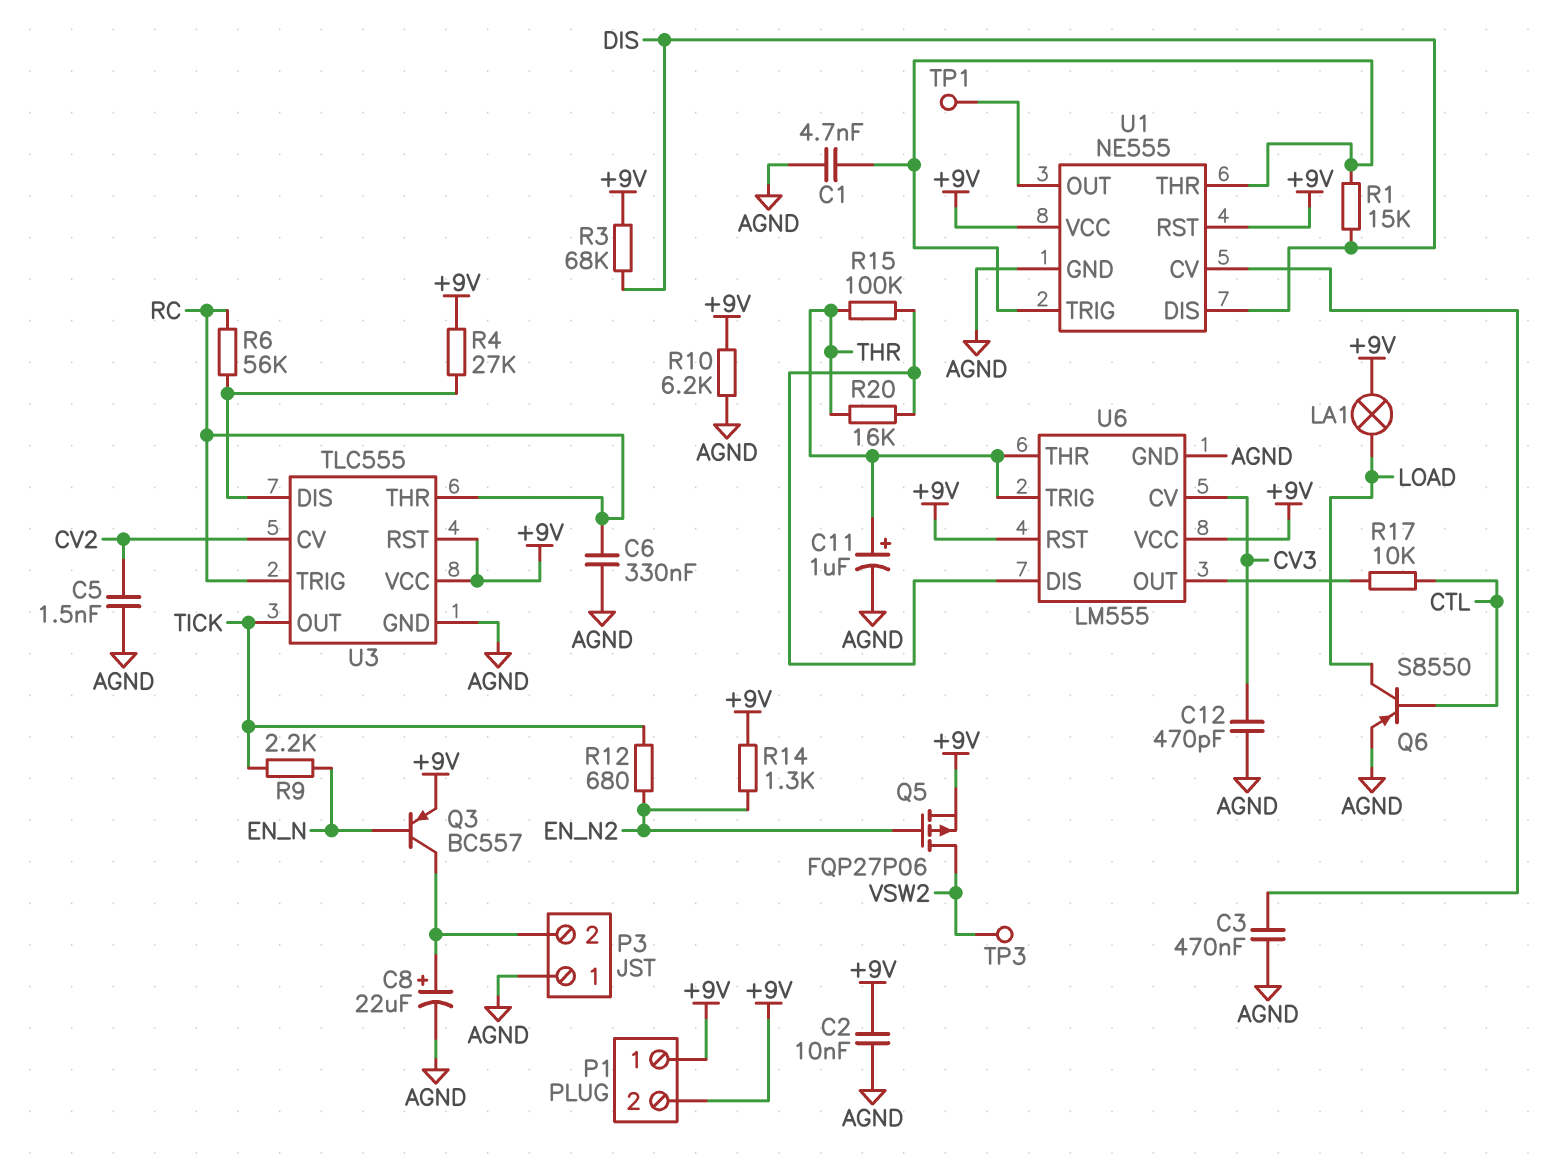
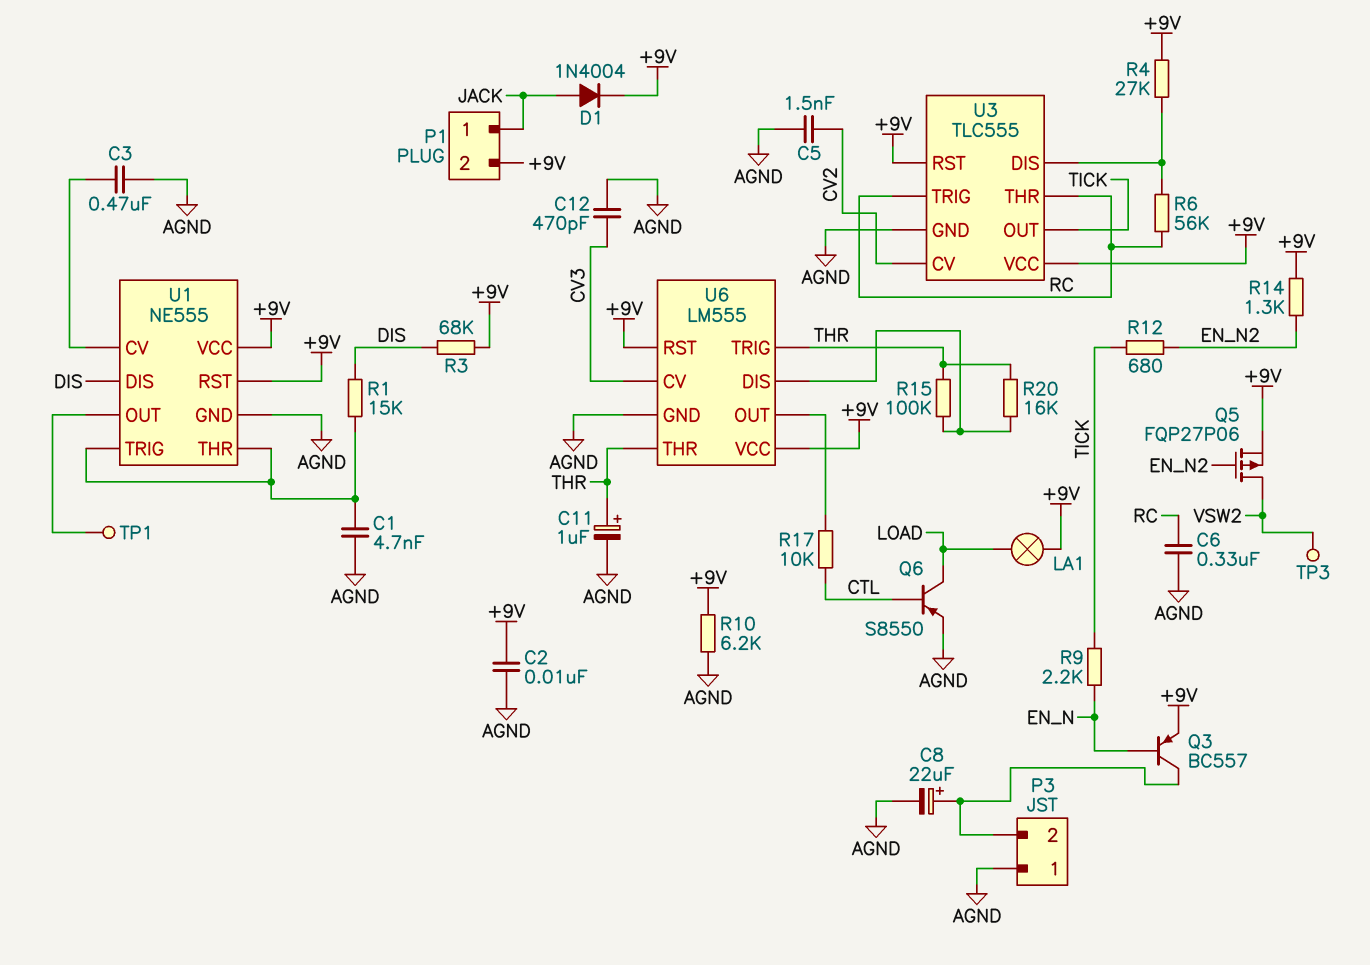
D1: none -> diode 1N4004 (A JACK, K +9V)
P1 pin 1: +9V -> JACK

